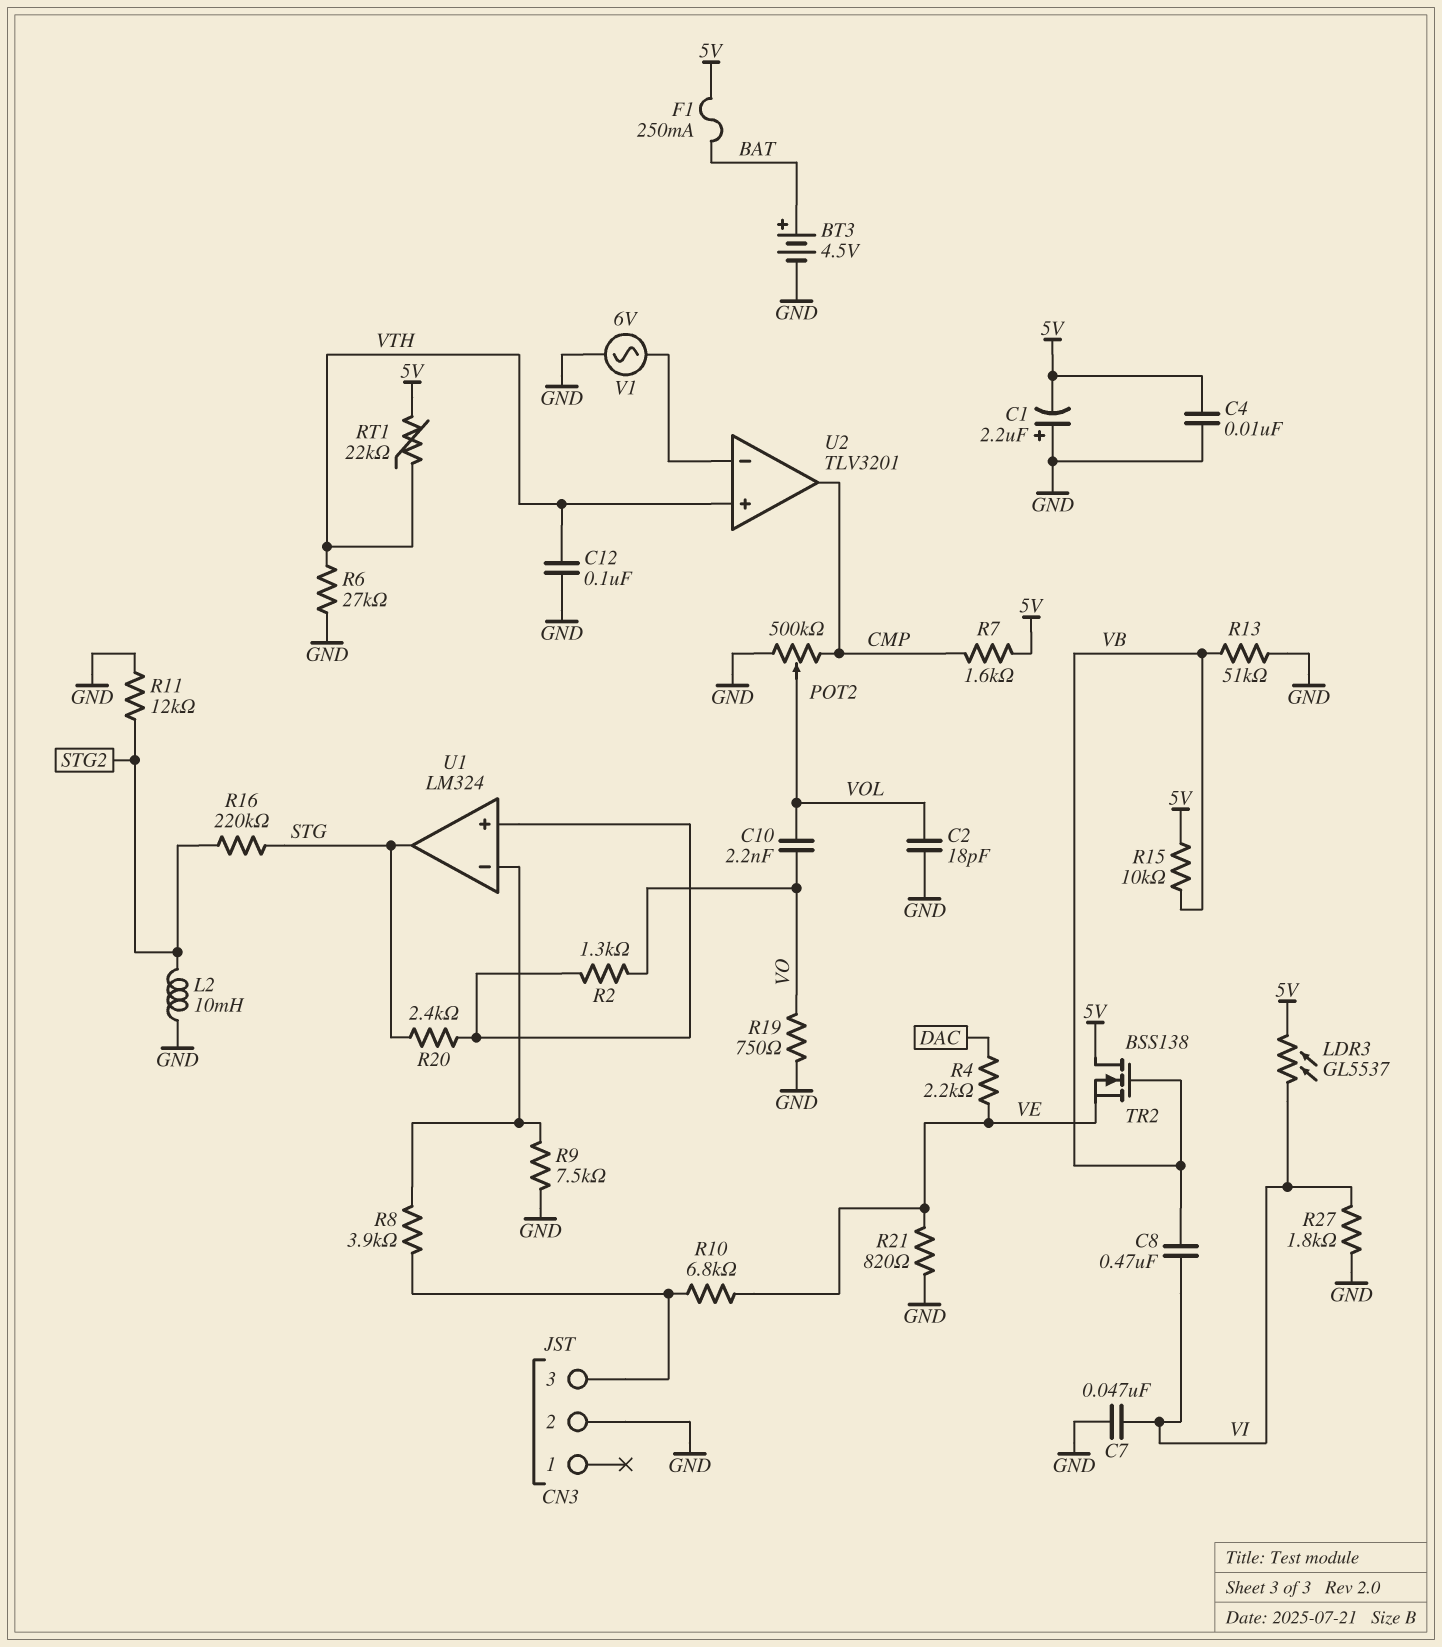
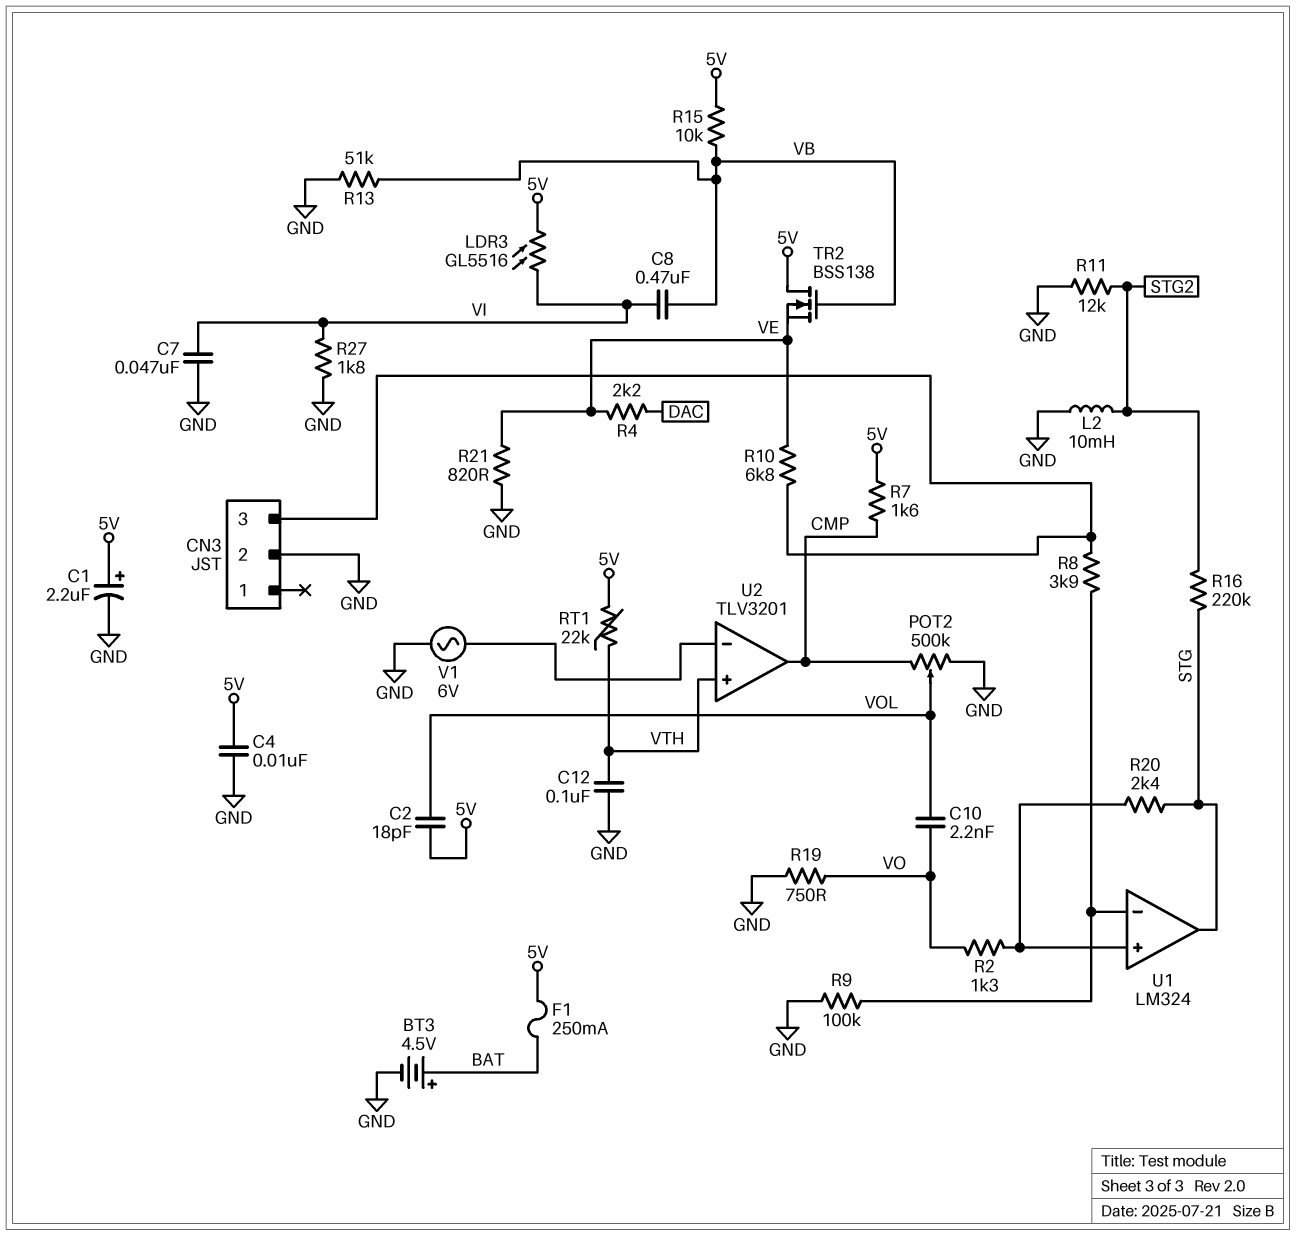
C1: 2.2uF (plus GND, minus 5V) -> 2.2uF (plus 5V, minus GND)
C2: 18pF (GND, VOL) -> 18pF (5V, VOL)
LDR3: GL5537 (5V, VI) -> GL5516 (5V, VI)
R6: 27k (GND, VTH) -> none
R9: 7.5k (GND, U1/in-) -> 100k (GND, U1/in-)

